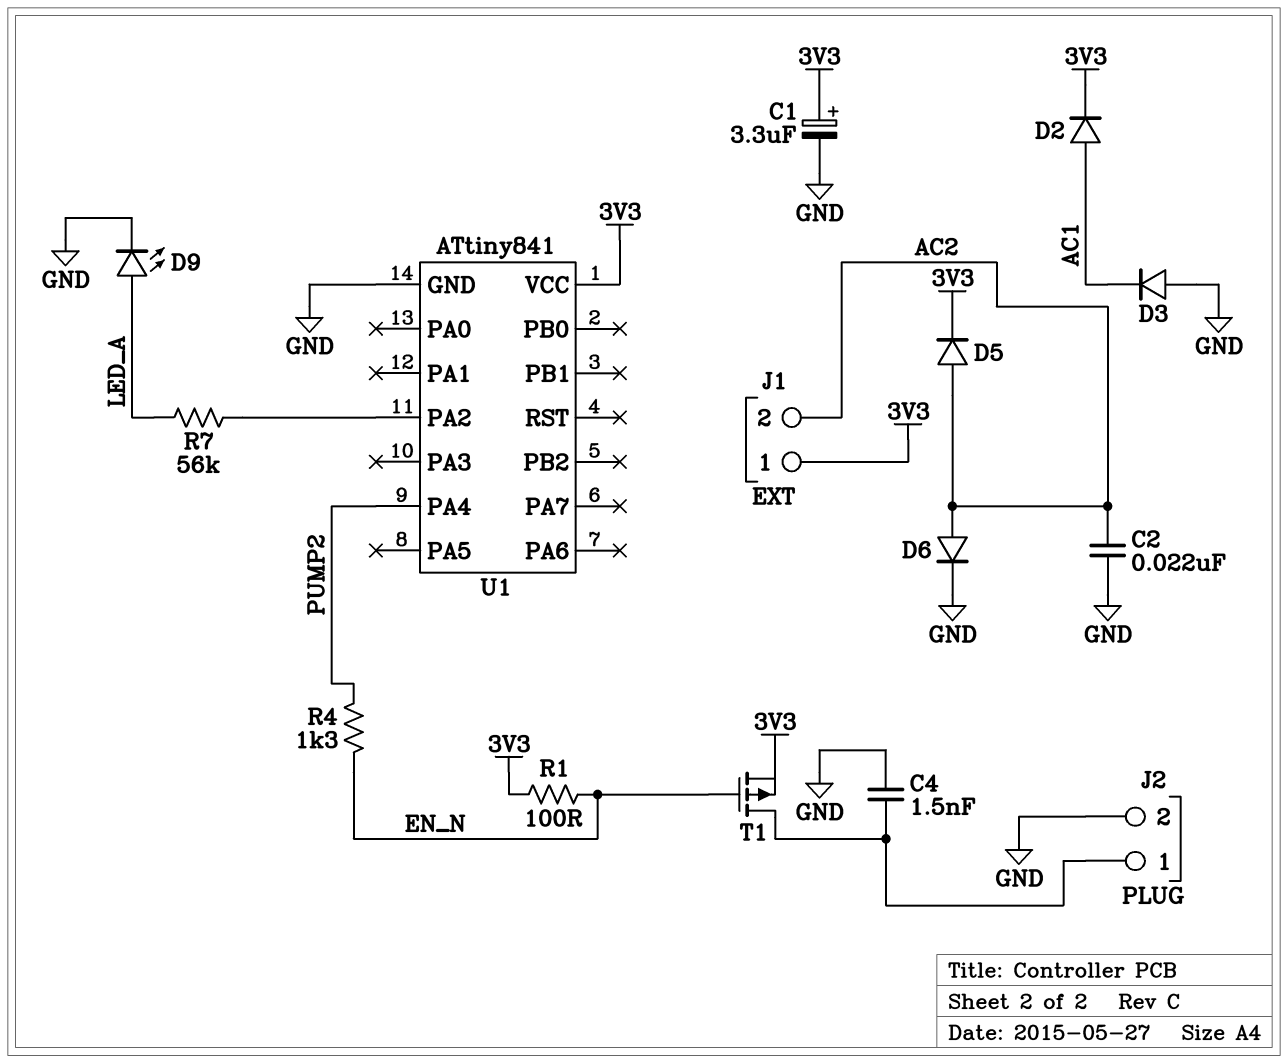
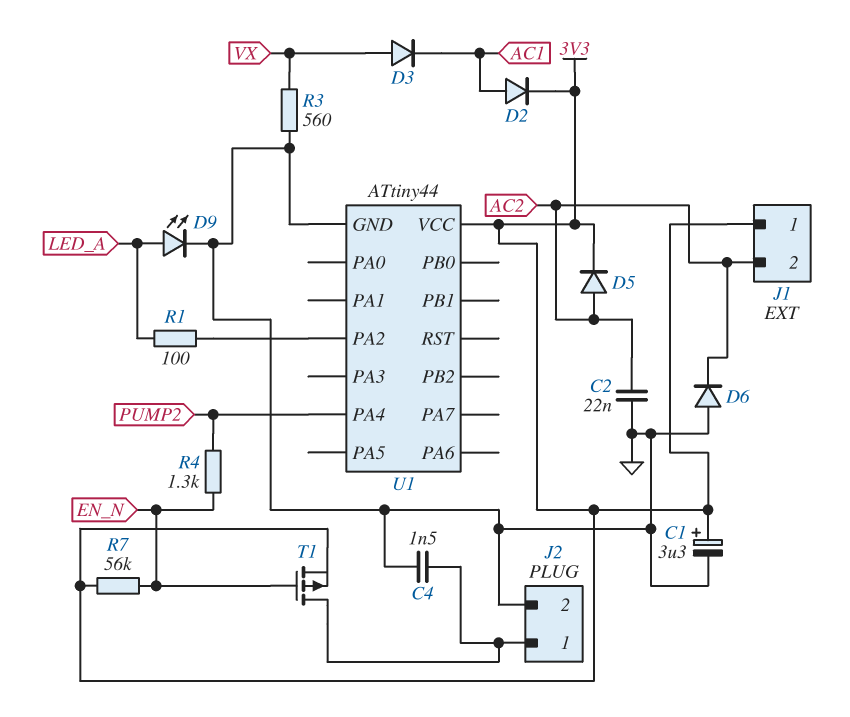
D3: diode (A GND, K AC1) -> diode (A VX, K AC1)
D6: diode (A AC2, K GND) -> diode (A GND, K AC2)
R1: 100 (3V3, EN_N) -> 100 (LED_A, U1/PA2)
R3: none -> 560 (GND, VX)
R7: 56k (LED_A, U1/PA2) -> 56k (3V3, EN_N)
U1: ATtiny841 -> ATtiny44

